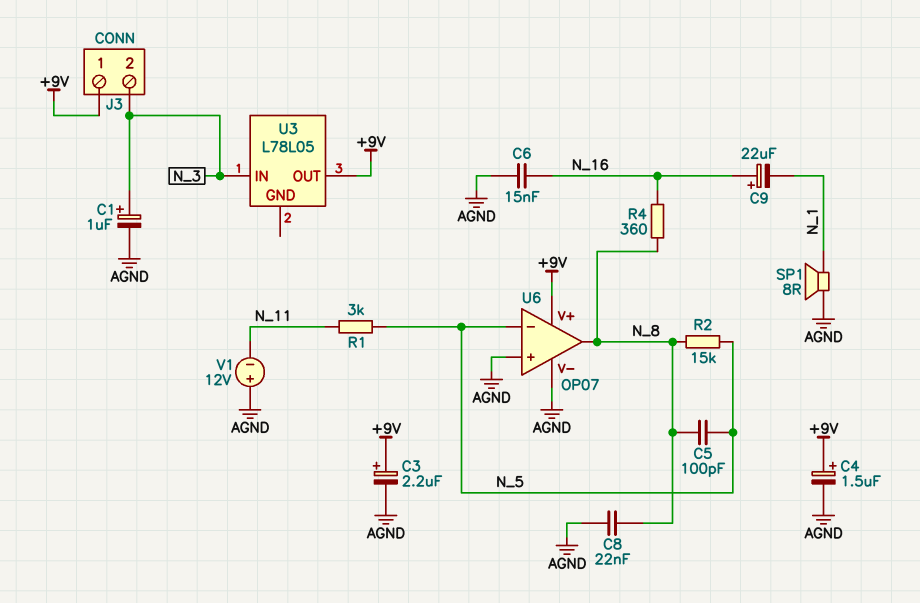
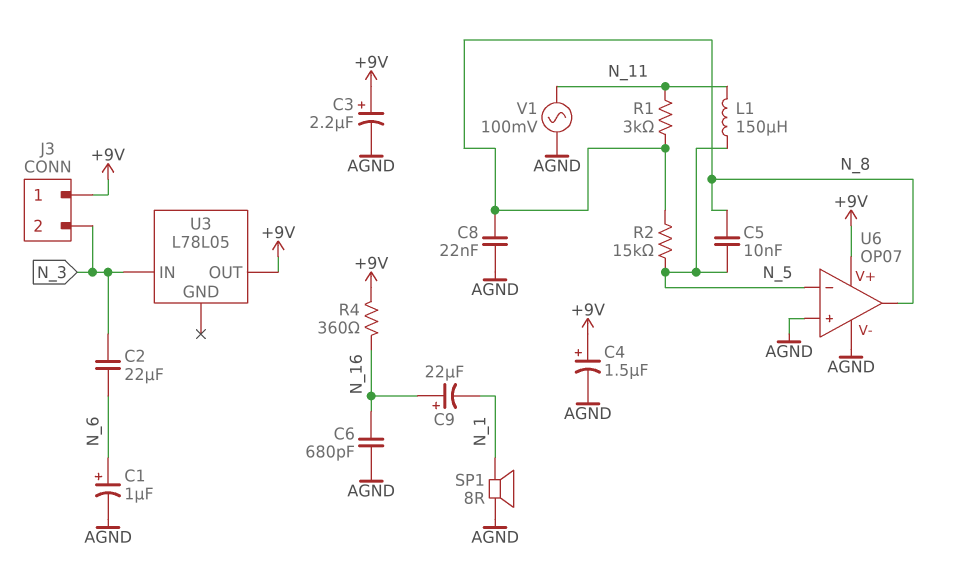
C1: 1uF (plus N_3, minus AGND) -> 1uF (plus N_6, minus AGND)
C2: none -> 22uF (N_3, N_6)
C5: 100pF (N_5, N_8) -> 10nF (N_5, N_8)
C6: 15nF (AGND, N_16) -> 680pF (AGND, N_16)
L1: none -> 150uH (N_5, N_11)
R1: 3k (N_5, N_11) -> 3k (N_8, N_11)
R4: 360 (N_8, N_16) -> 360 (+9V, N_16)
V1: 12V (plus AGND, minus N_11) -> AC 100mV (AGND, N_11)

